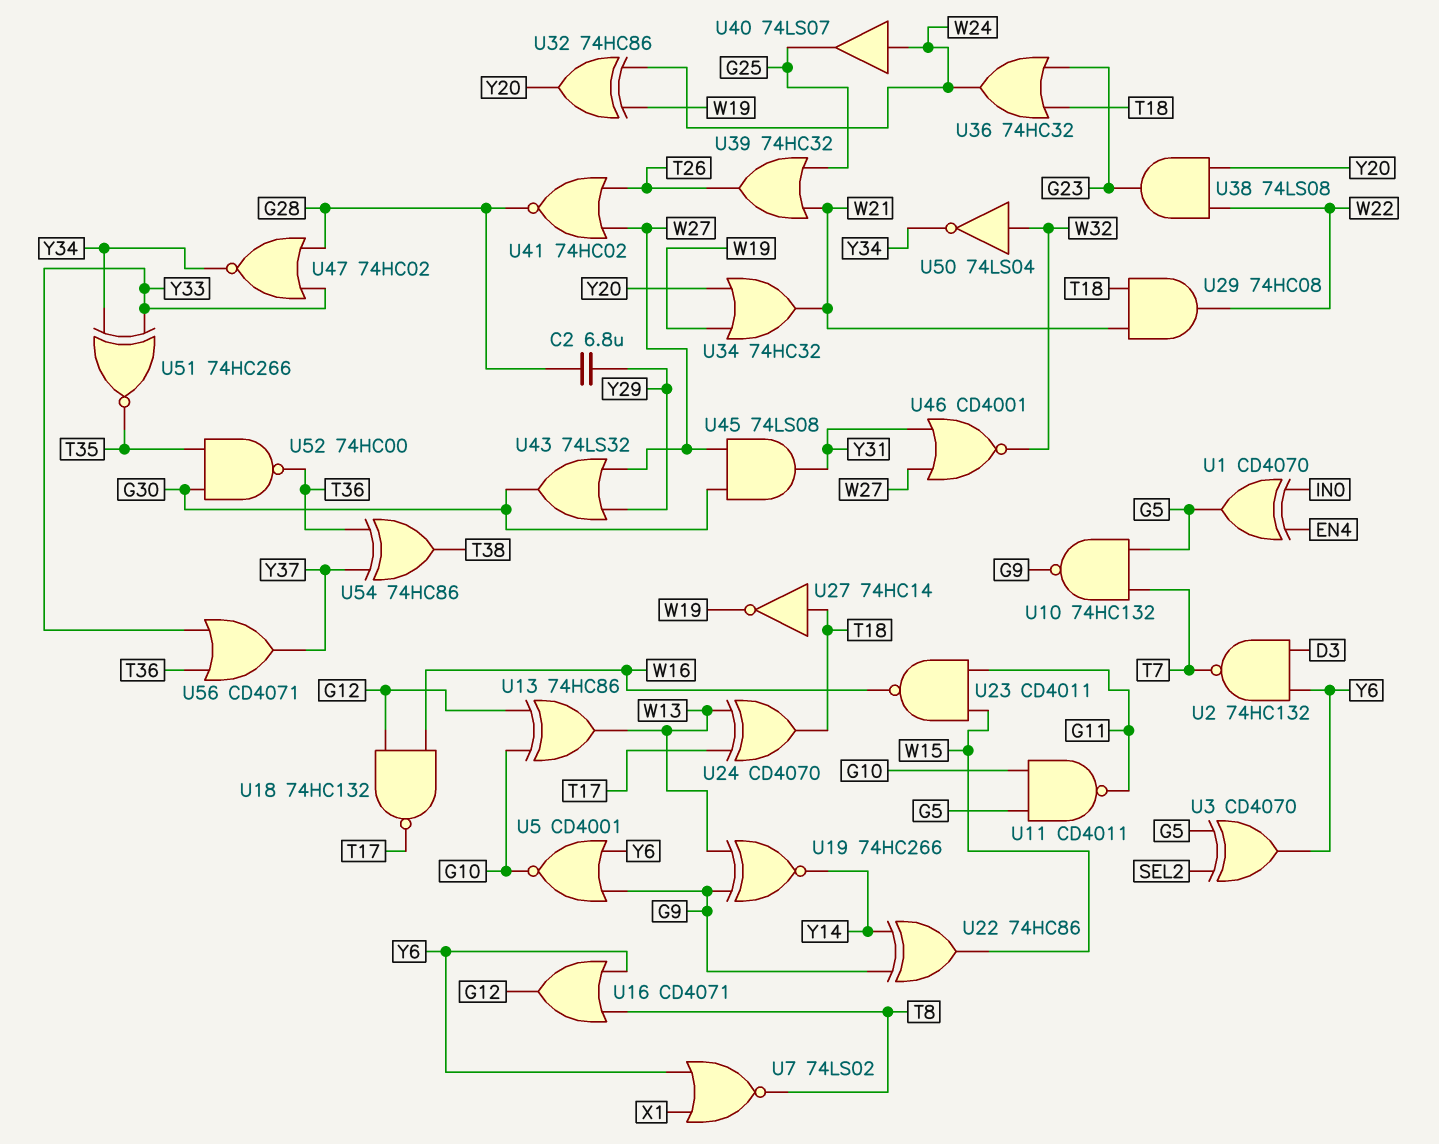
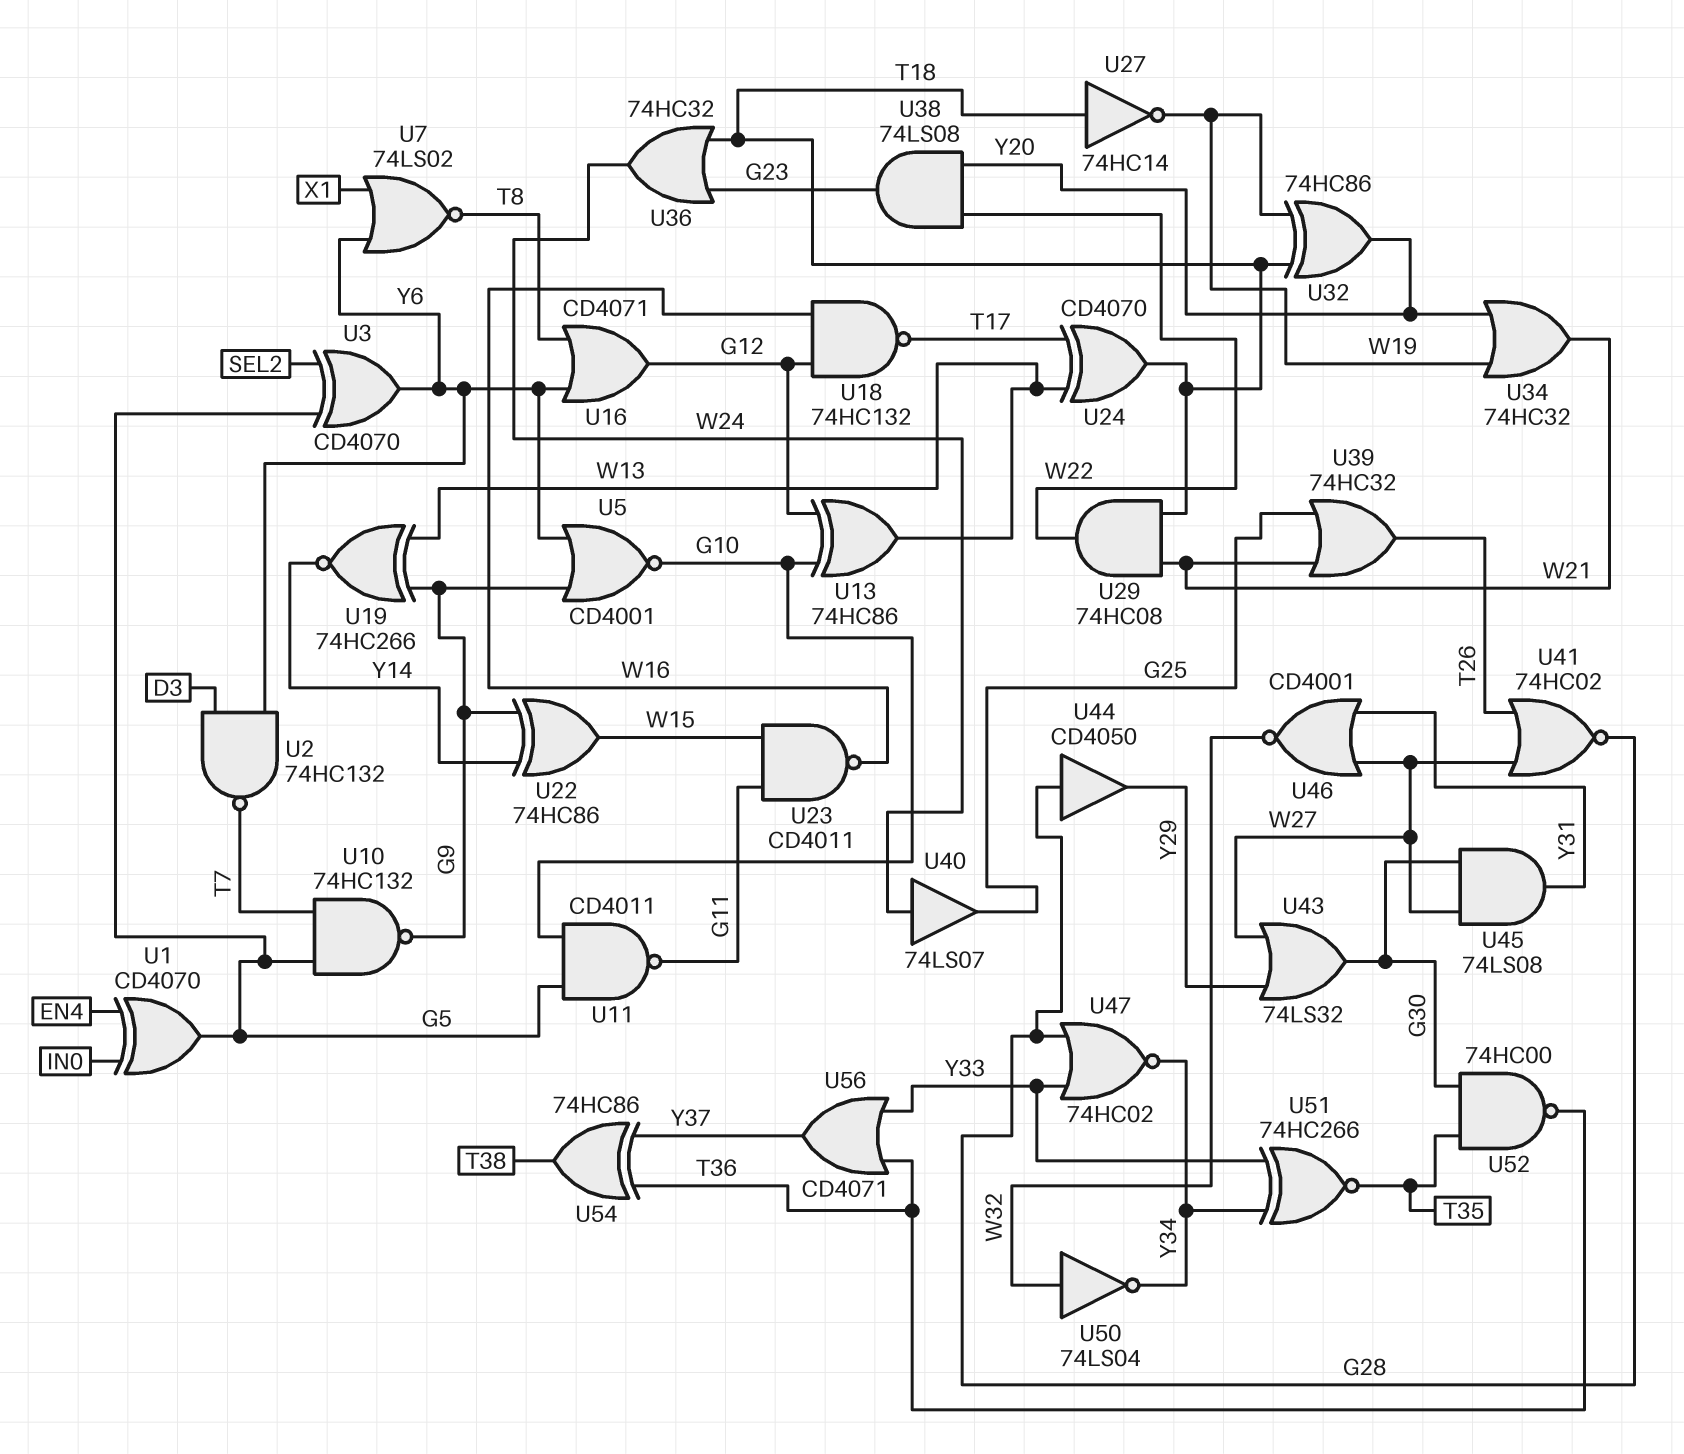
C2: 6.8uF (G28, Y29) -> none
U32: XOR 74HC86 (in W19, in W24, out Y20) -> XOR 74HC86 (in T18, in W19, out Y20)
U44: none -> buffer CD4050 (in G28, out Y29)

